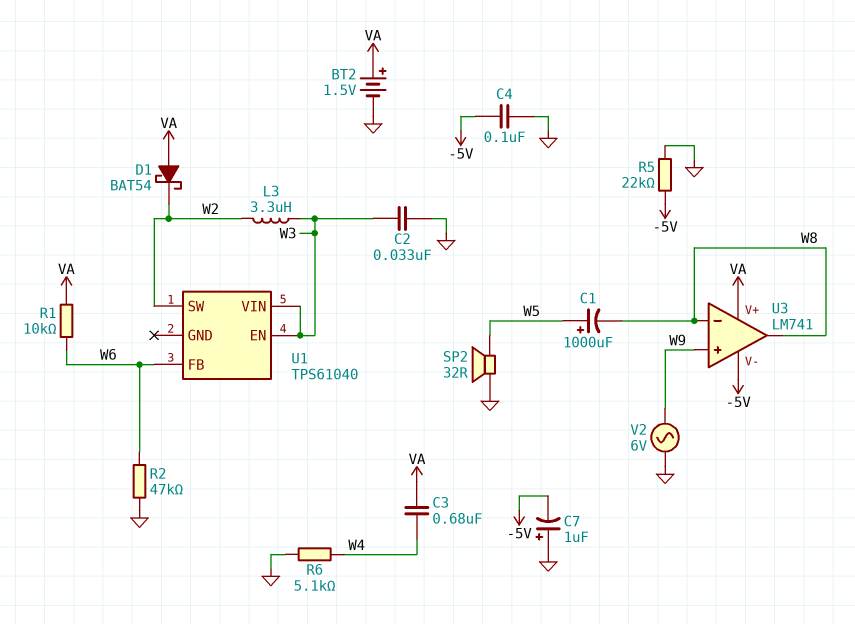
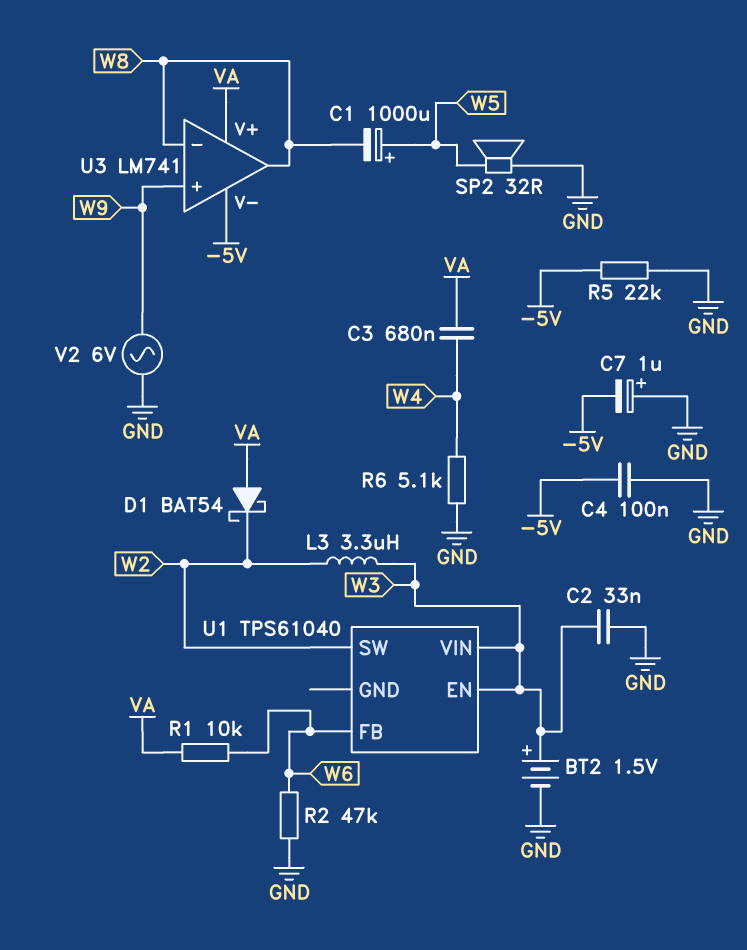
BT2: 1.5V (plus VA, minus GND) -> 1.5V (plus W3, minus GND)

